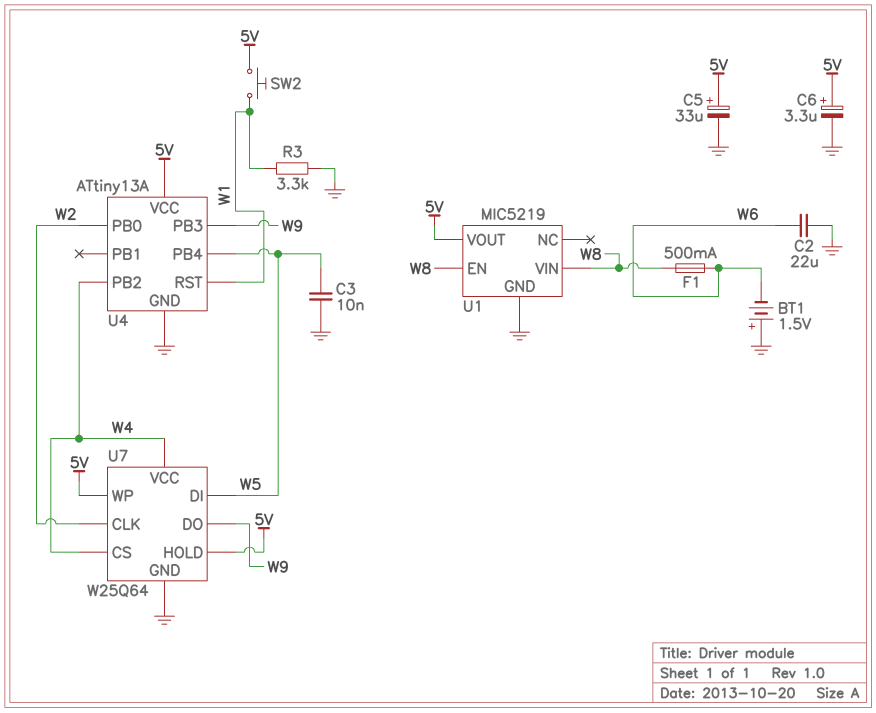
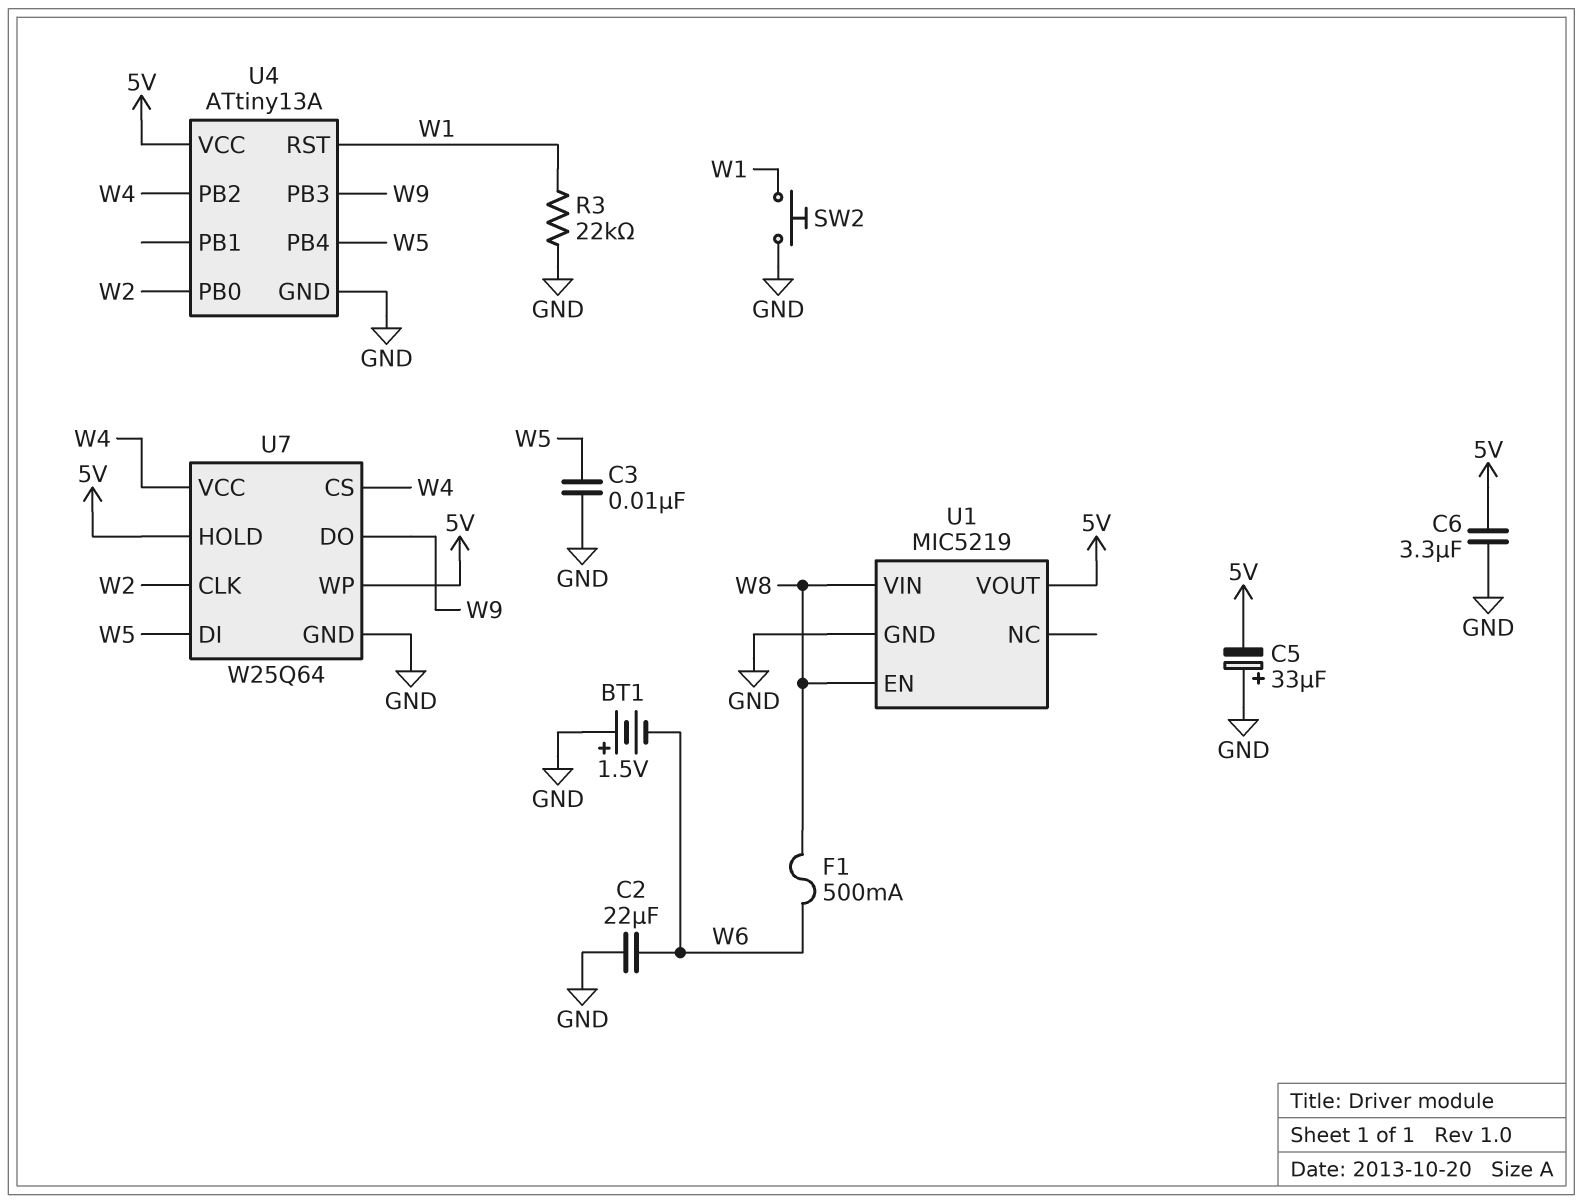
C5: 33uF (plus 5V, minus GND) -> 33uF (plus GND, minus 5V)
C6: 3.3uF (plus 5V, minus GND) -> 3.3uF (5V, GND)
R3: 3.3k (GND, W1) -> 22k (GND, W1)
SW2: button (5V, W1) -> button (GND, W1)

